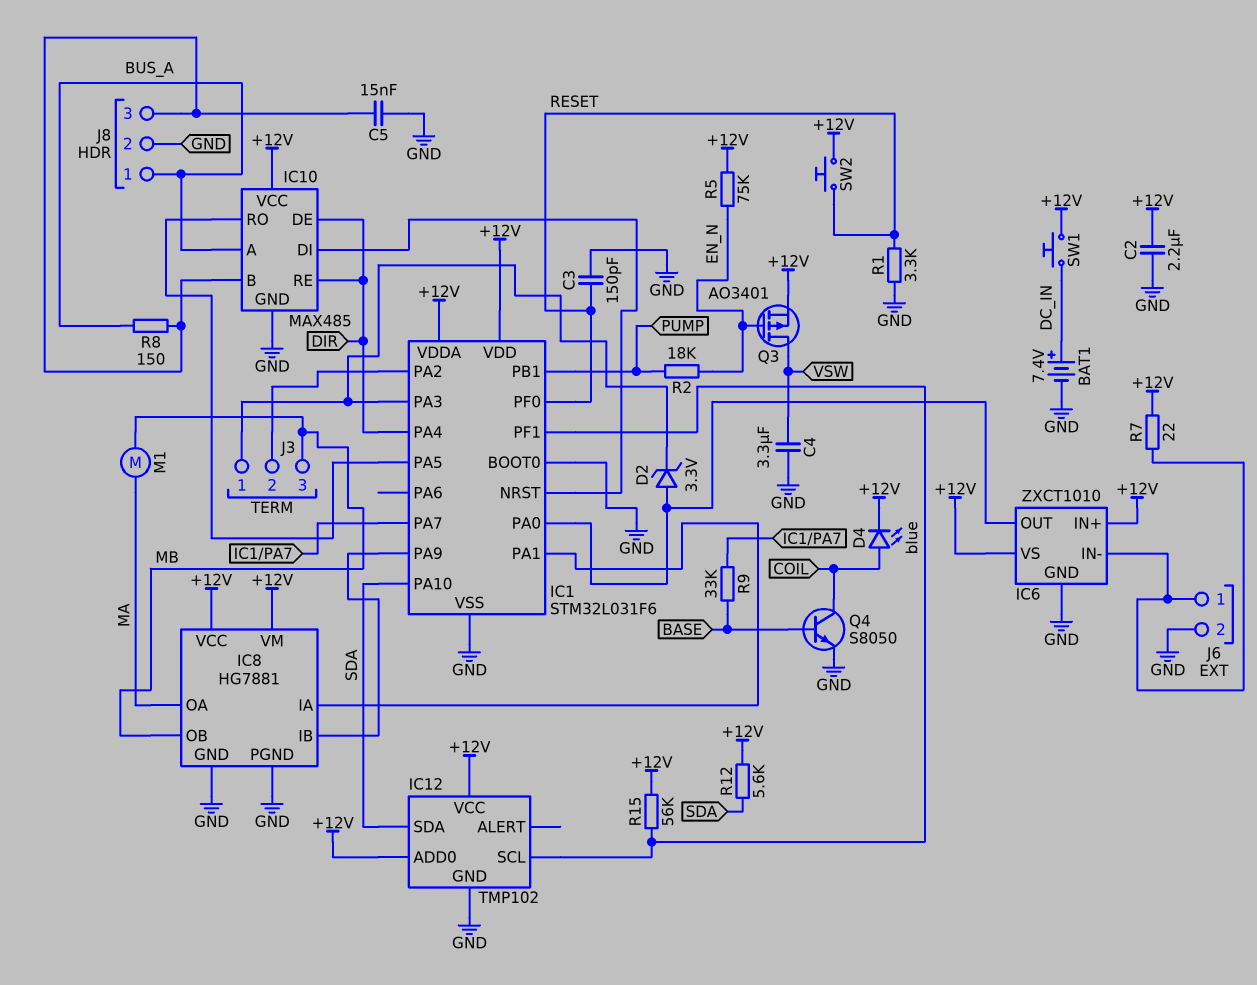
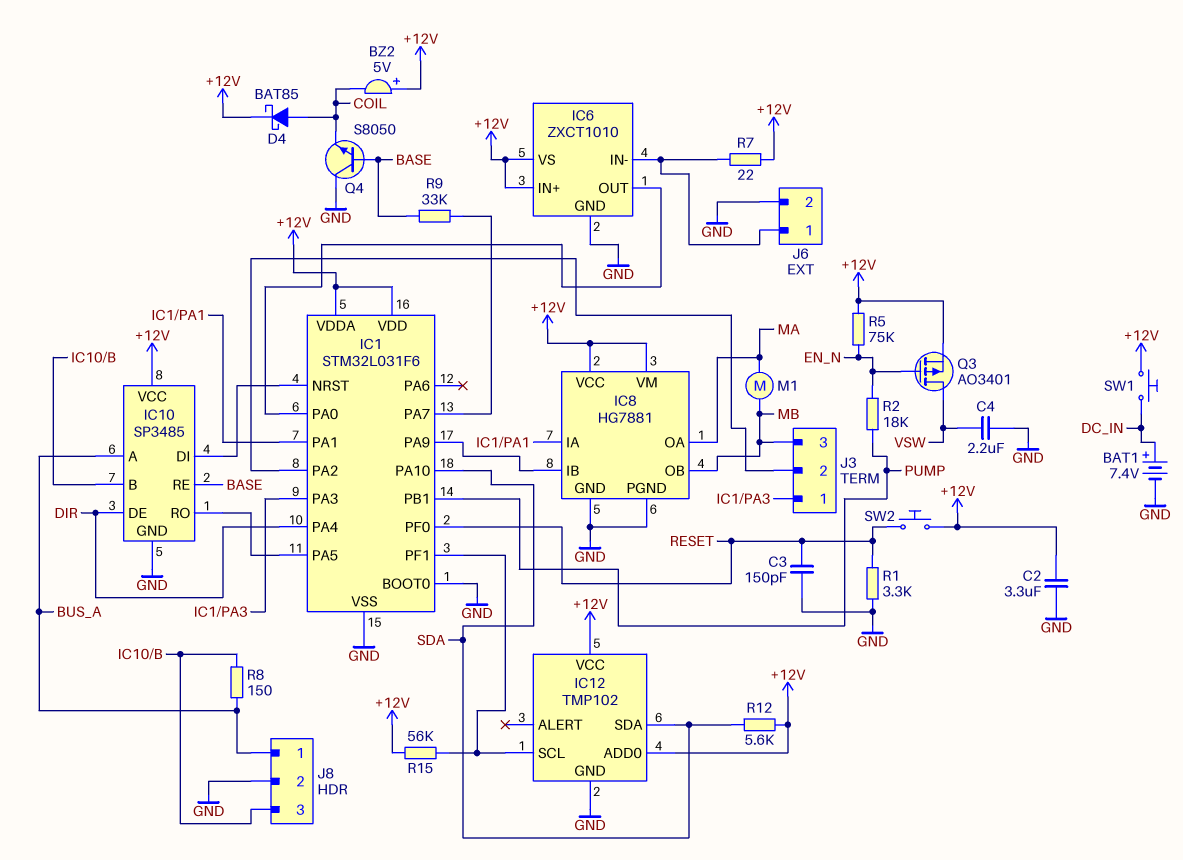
BZ2: none -> buzzer 5V (plus +12V, minus COIL)
C2: 2.2uF (+12V, GND) -> 3.3uF (+12V, GND)
C4: 3.3uF (GND, VSW) -> 2.2uF (GND, VSW)
C5: 15nF (GND, IC10/B) -> none
D2: zener 3.3V (A IC1/PA0, K IC1/PA3) -> none
D4: LED blue (A COIL, K +12V) -> schottky BAT85 (A COIL, K +12V)
IC10: MAX485 -> SP3485
IC10 pin RE: DIR -> BASE
Q4: NPN S8050 (B BASE, C COIL, E GND) -> NPN S8050 (B BASE, C GND, E COIL)

